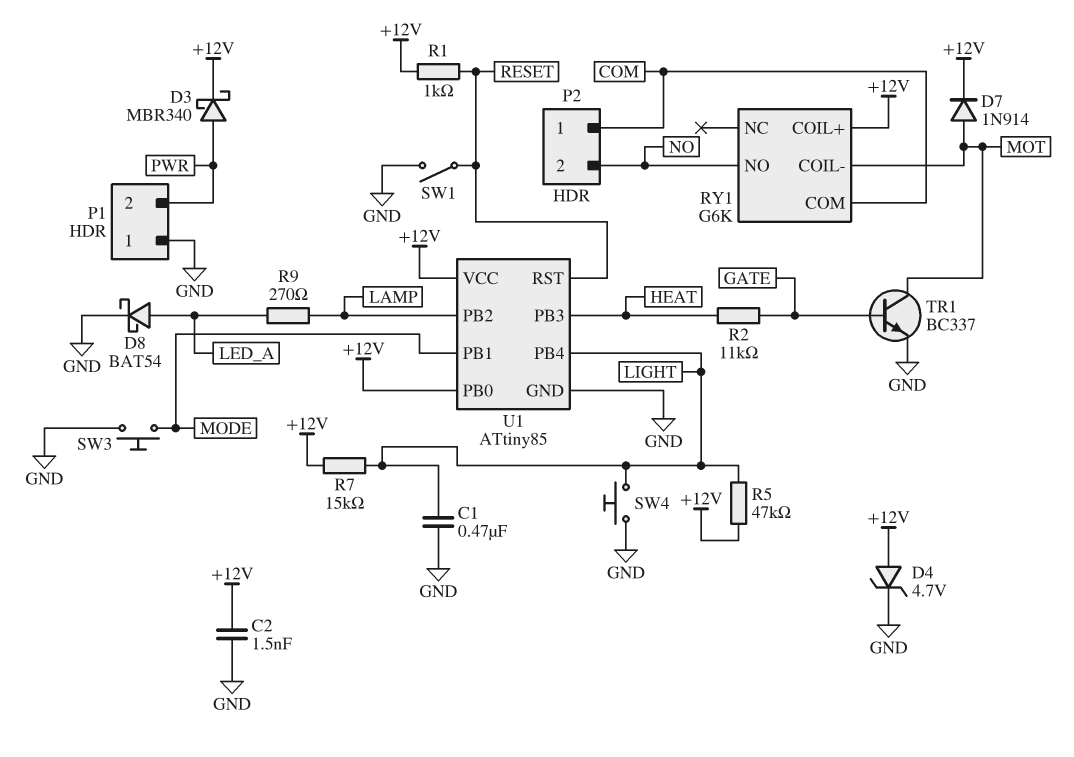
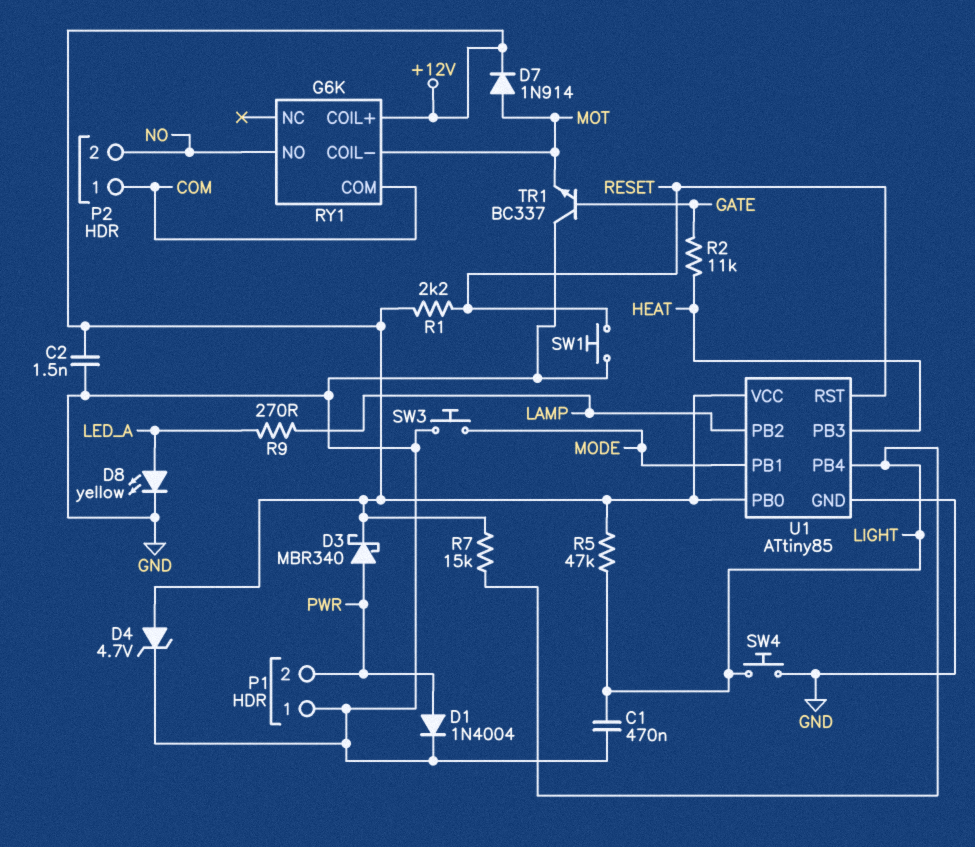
D1: none -> diode 1N4004 (A PWR, K GND)
D8: schottky BAT54 (A LED_A, K GND) -> LED yellow (A LED_A, K GND)
R1: 1k (+12V, RESET) -> 2.2k (+12V, RESET)
SW1: switch (GND, RESET) -> button (GND, RESET)
TR1: NPN BC337 (B GATE, C MOT, E GND) -> NPN BC337 (B GATE, C GND, E MOT)

